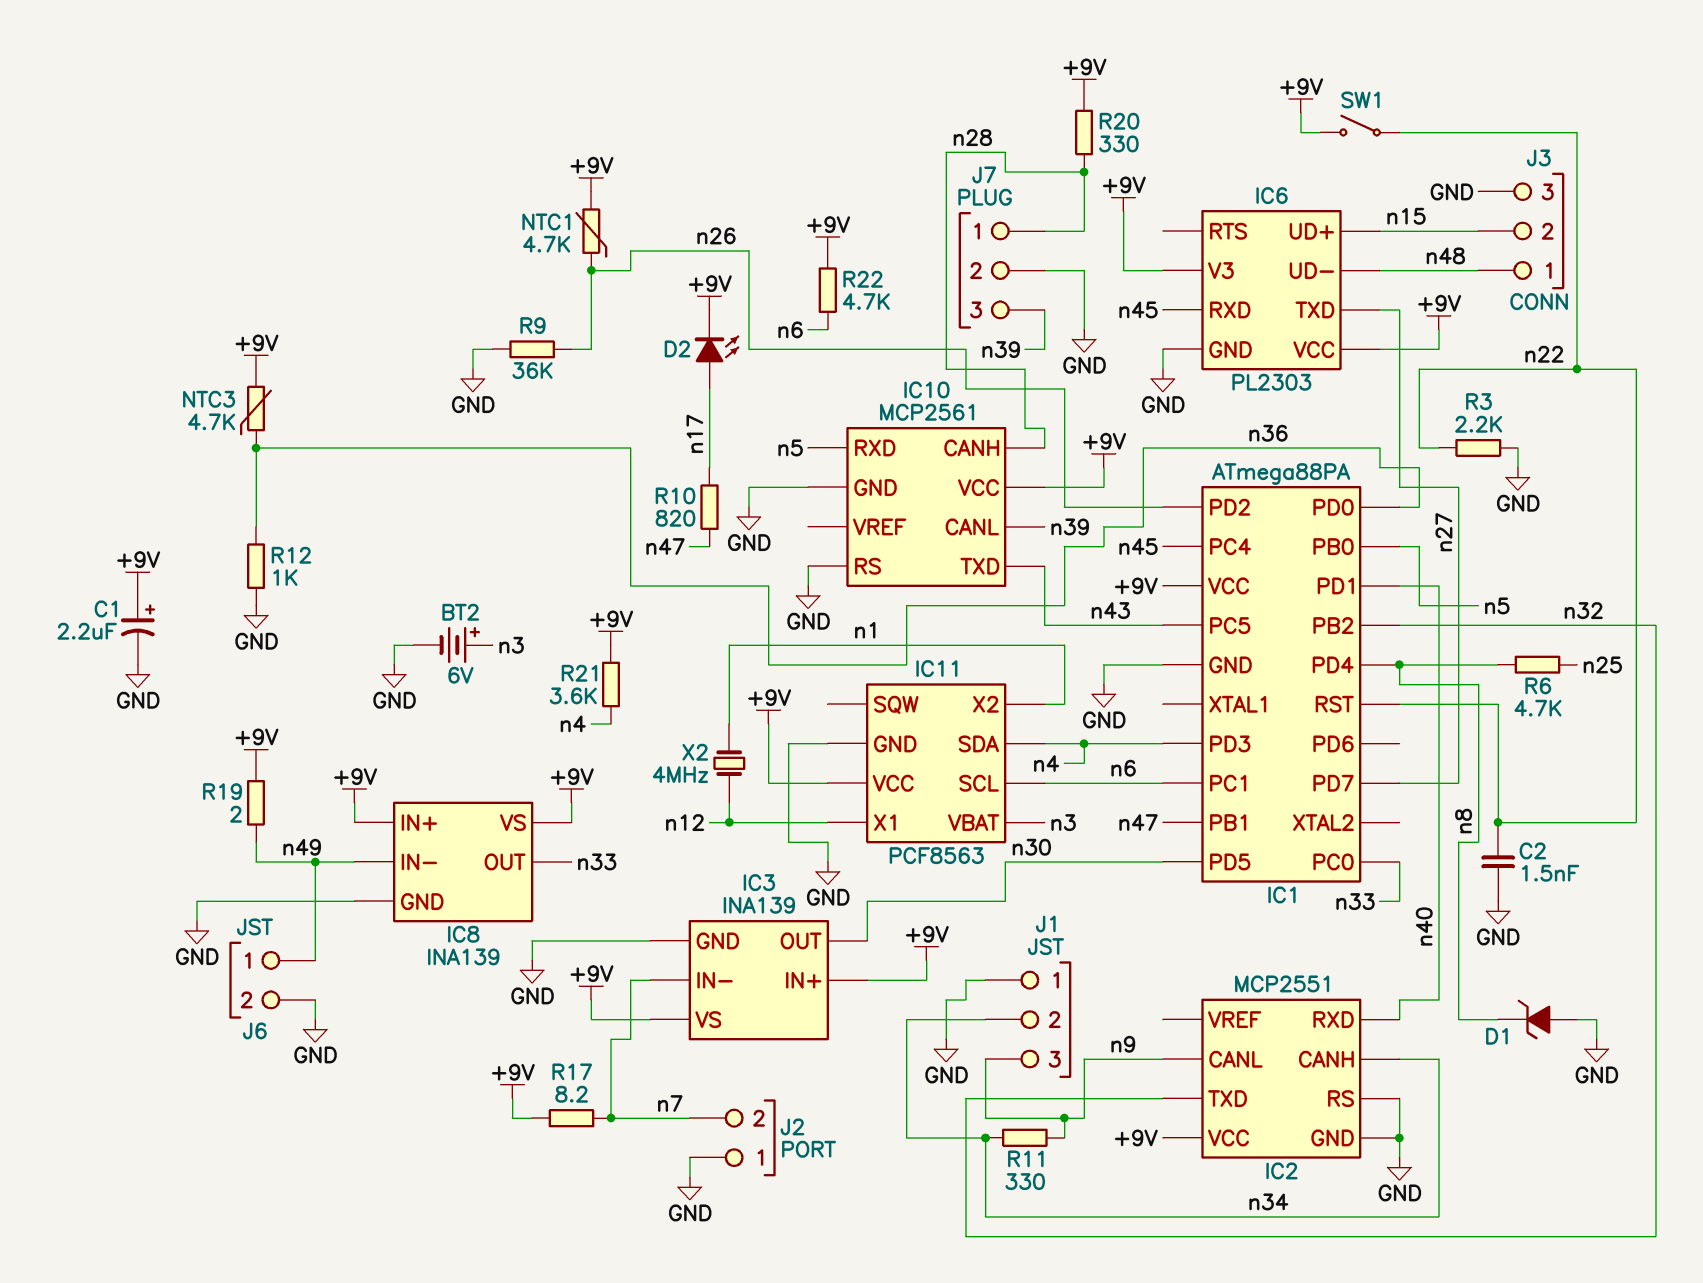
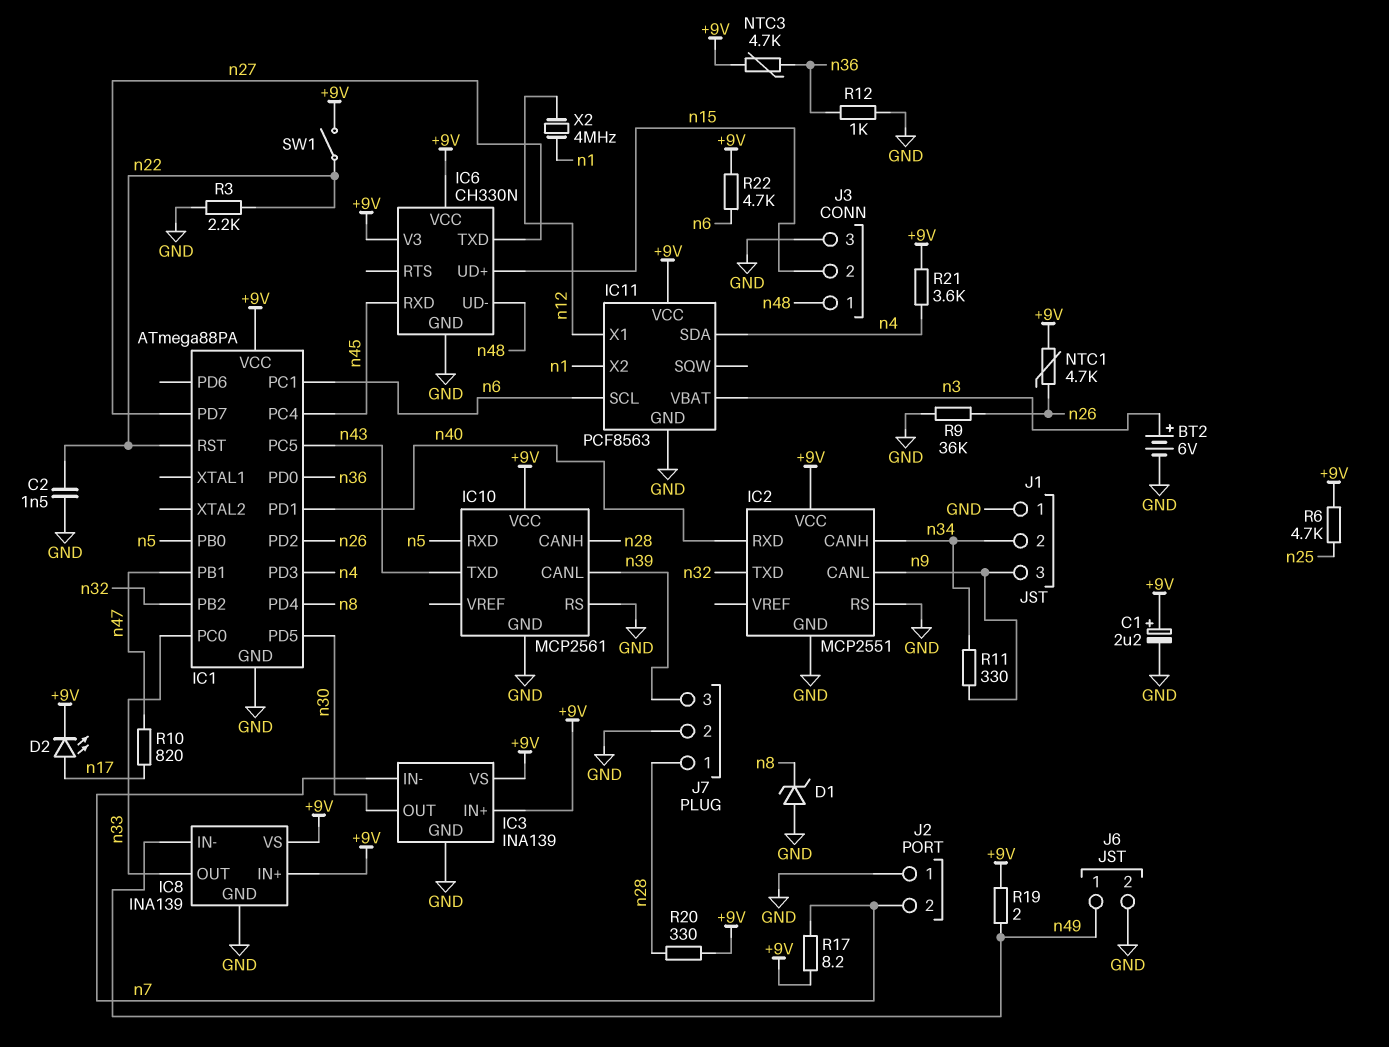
IC6: PL2303 -> CH330N
R6: 4.7k (n8, n25) -> 4.7k (+9V, n25)

